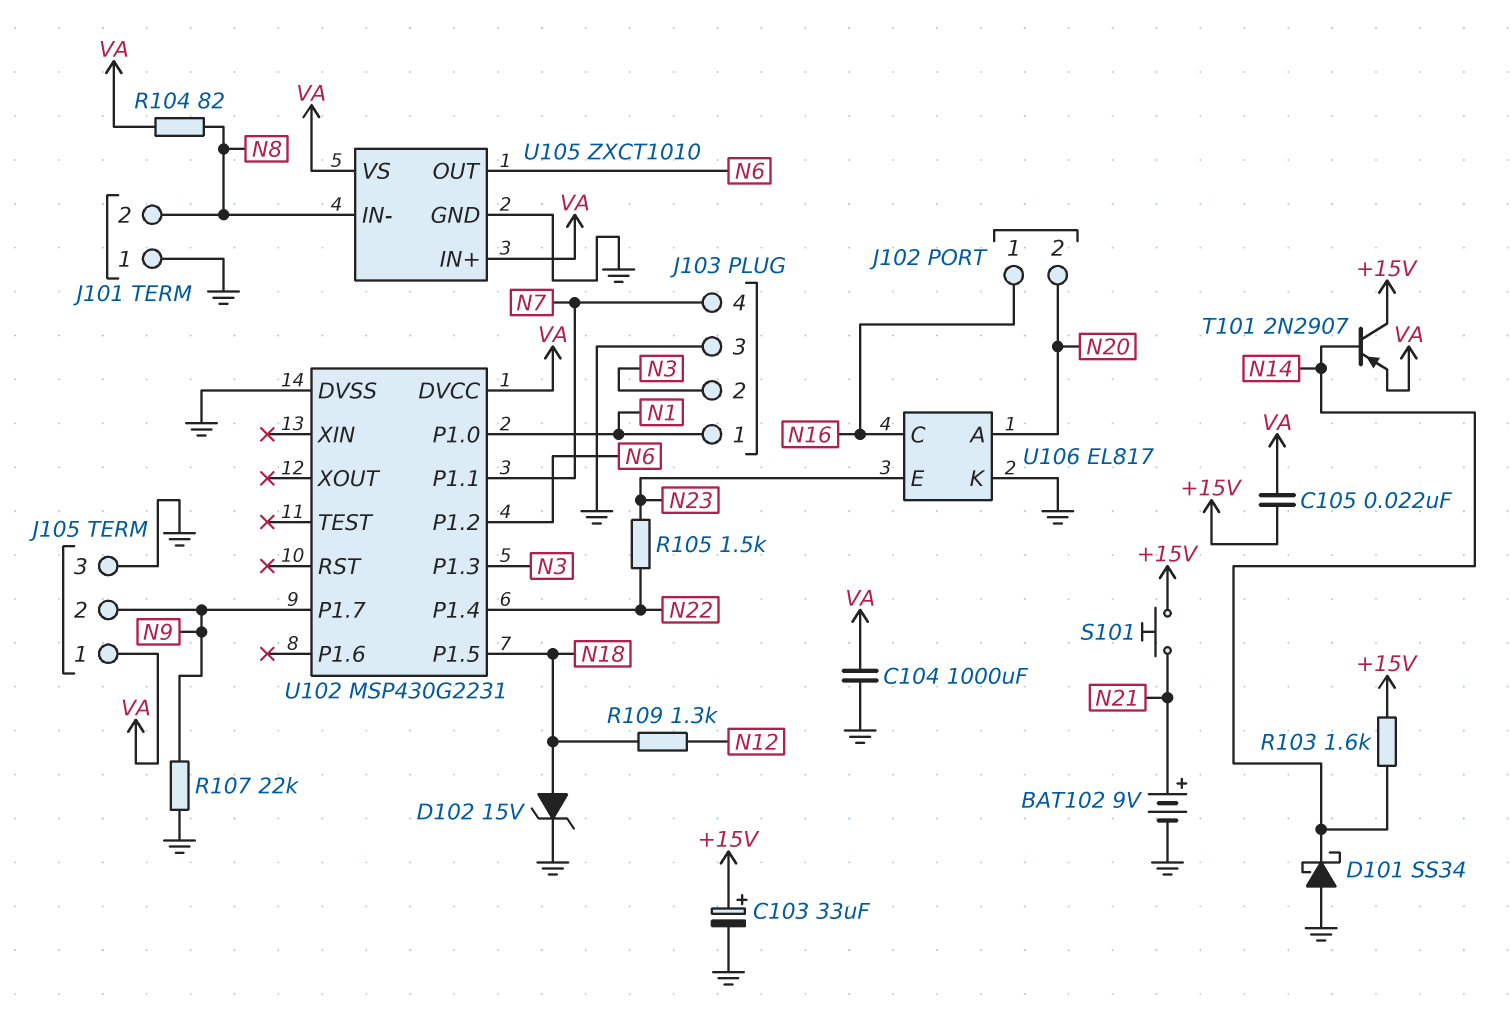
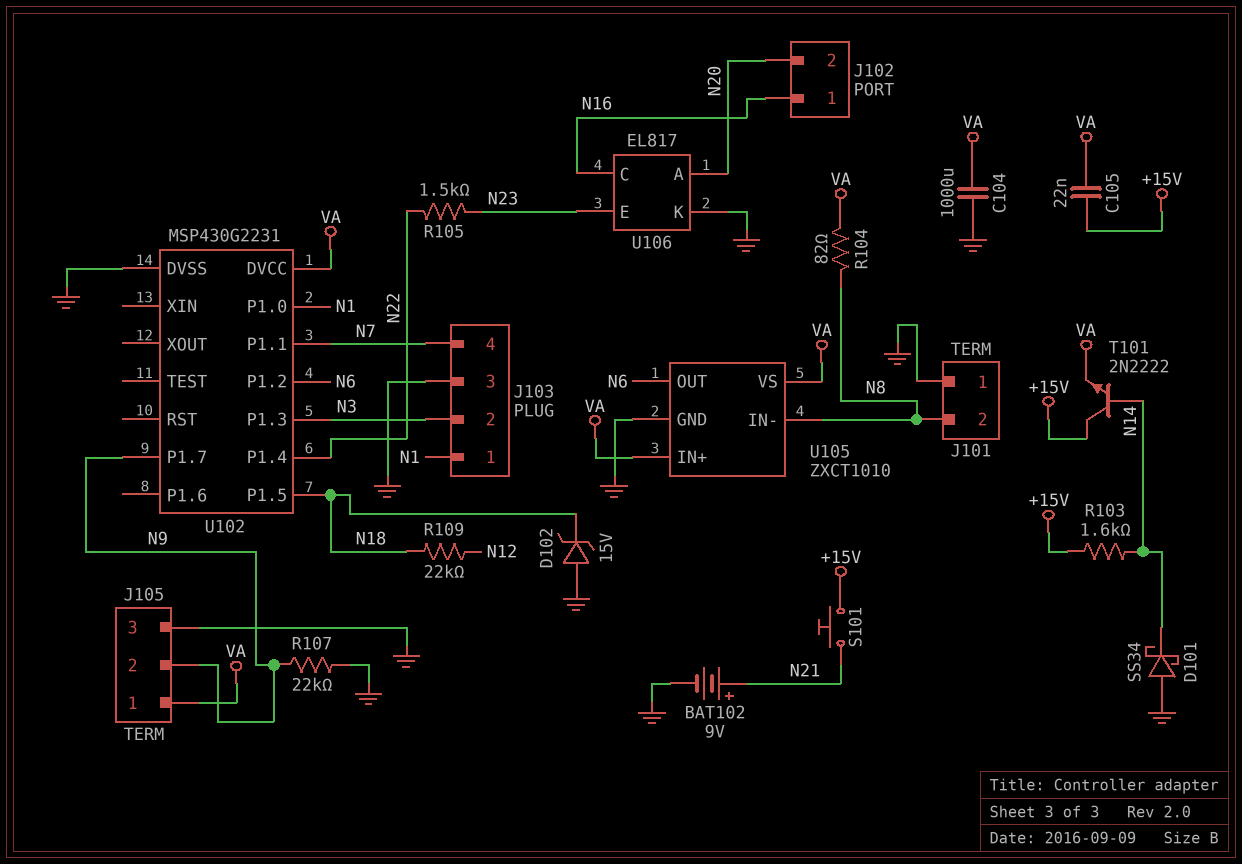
C103: 33uF (plus +15V, minus GND) -> none
D102: zener 15V (A N18, K GND) -> zener 15V (A GND, K N18)
R109: 1.3k (N12, N18) -> 22k (N12, N18)
T101: PNP 2N2907 (B N14, C +15V, E VA) -> NPN 2N2222 (B N14, C +15V, E VA)

